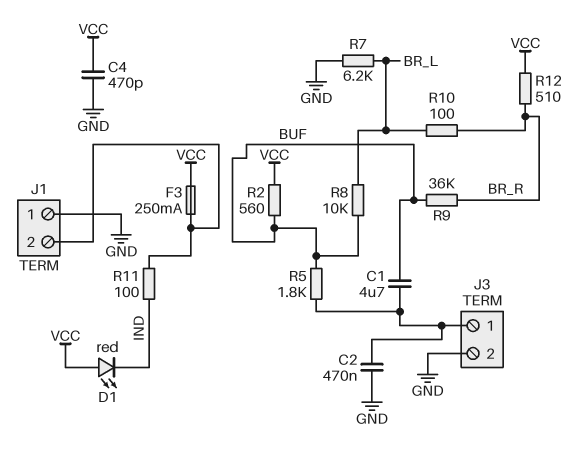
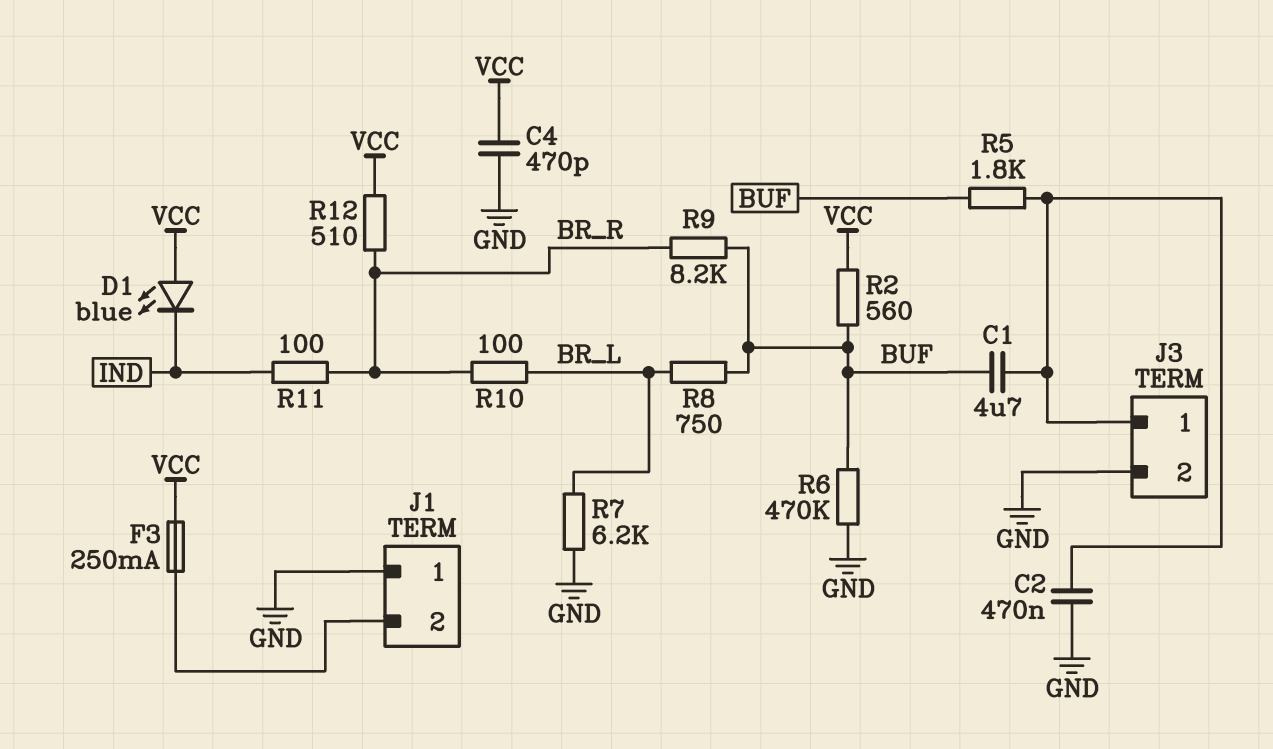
D1: LED red (A VCC, K IND) -> LED blue (A VCC, K IND)
R6: none -> 470k (BUF, GND)
R8: 10k (BR_L, BUF) -> 750 (BR_L, BUF)
R9: 36k (BR_R, BUF) -> 8.2k (BR_R, BUF)
R11: 100 (IND, J1/2) -> 100 (BR_R, IND)

